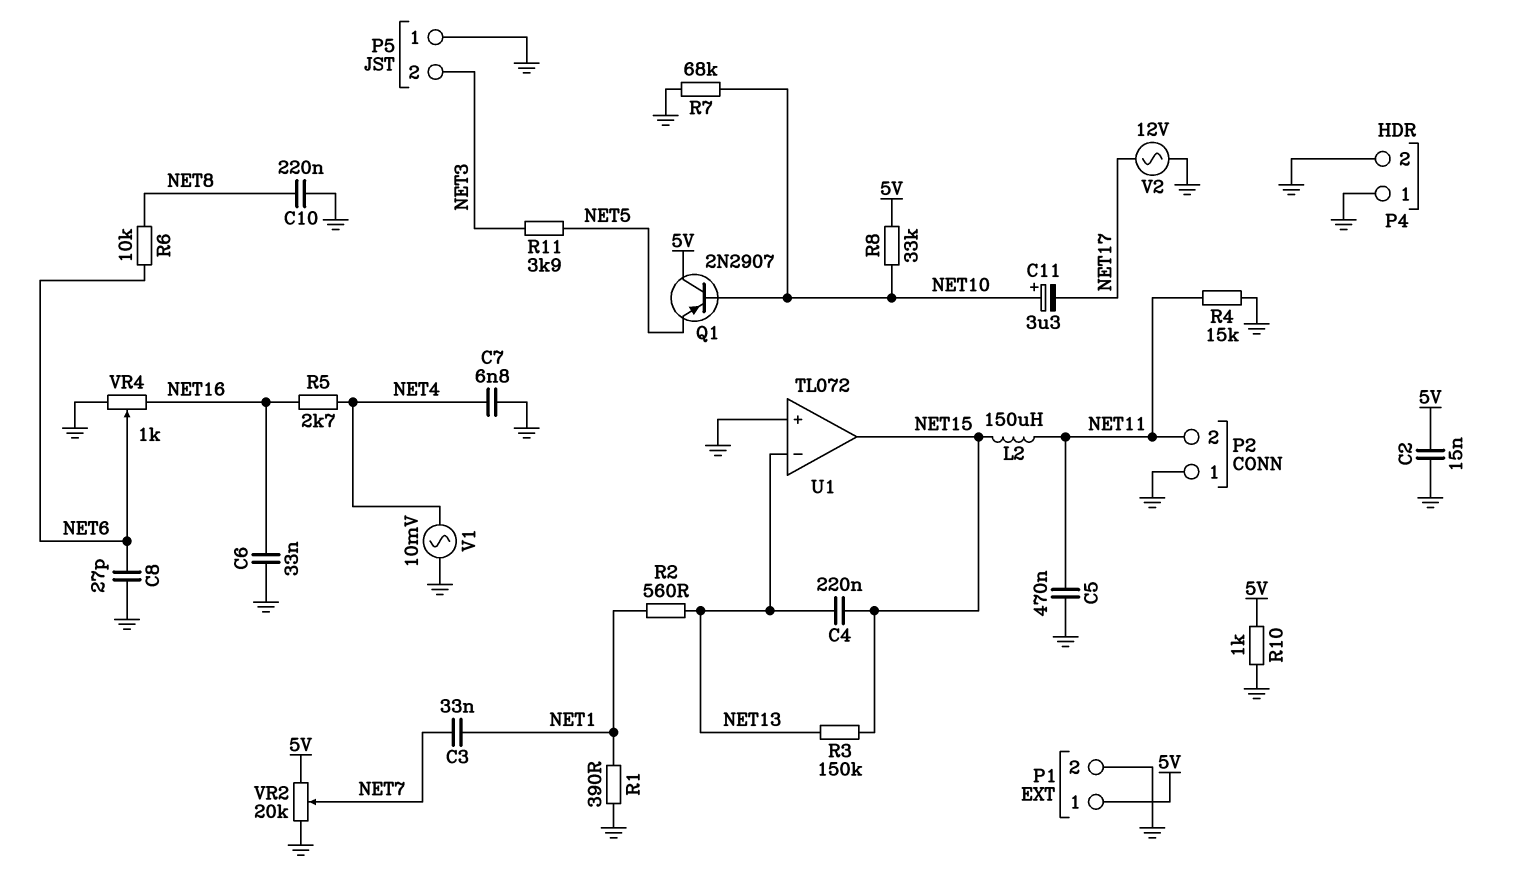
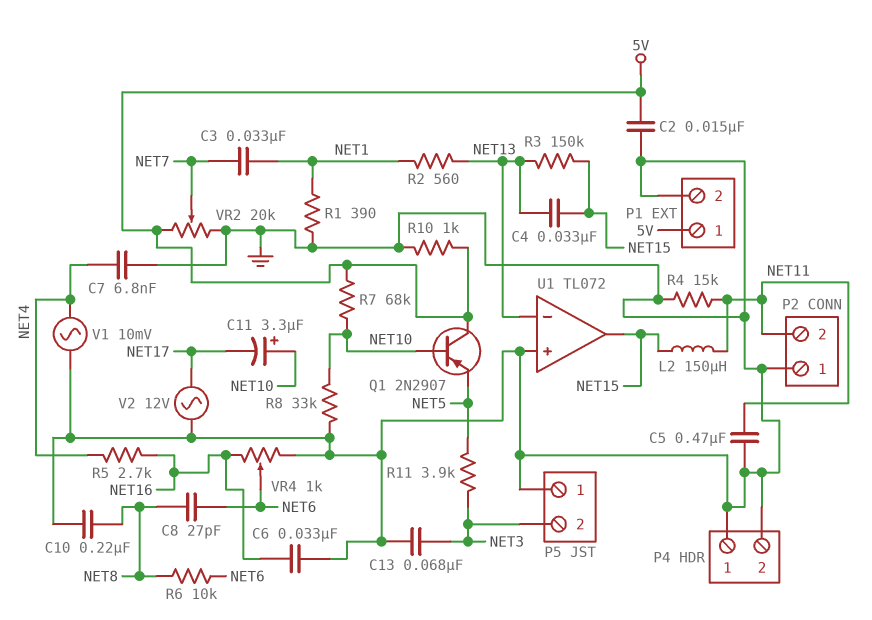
C4: 220nF (NET13, NET15) -> 33nF (NET13, NET15)
C8: 27pF (GND, NET6) -> 27pF (NET6, NET8)
C13: none -> 68nF (GND, NET3)
R7: 68k (GND, NET10) -> 68k (5V, NET10)
R8: 33k (5V, NET10) -> 33k (GND, NET10)

